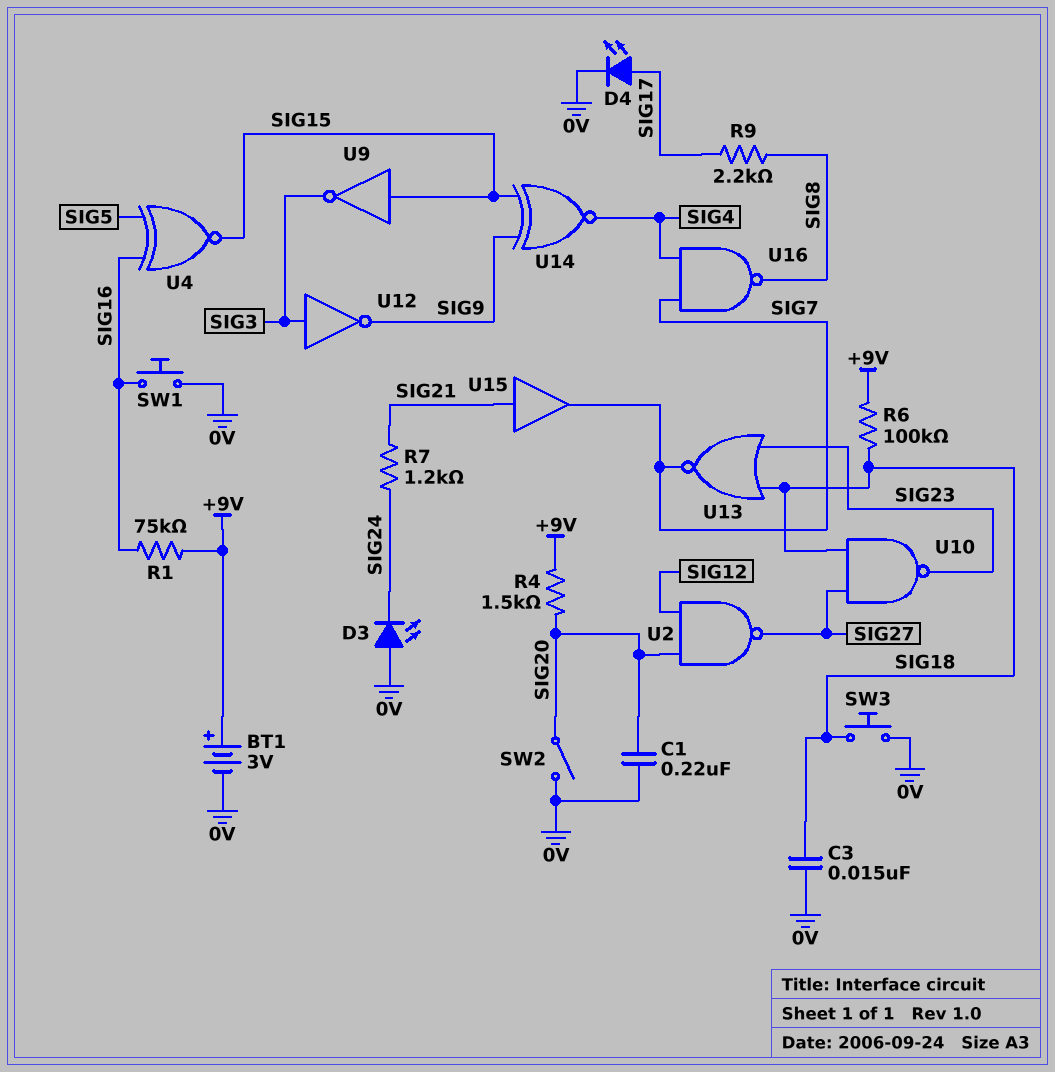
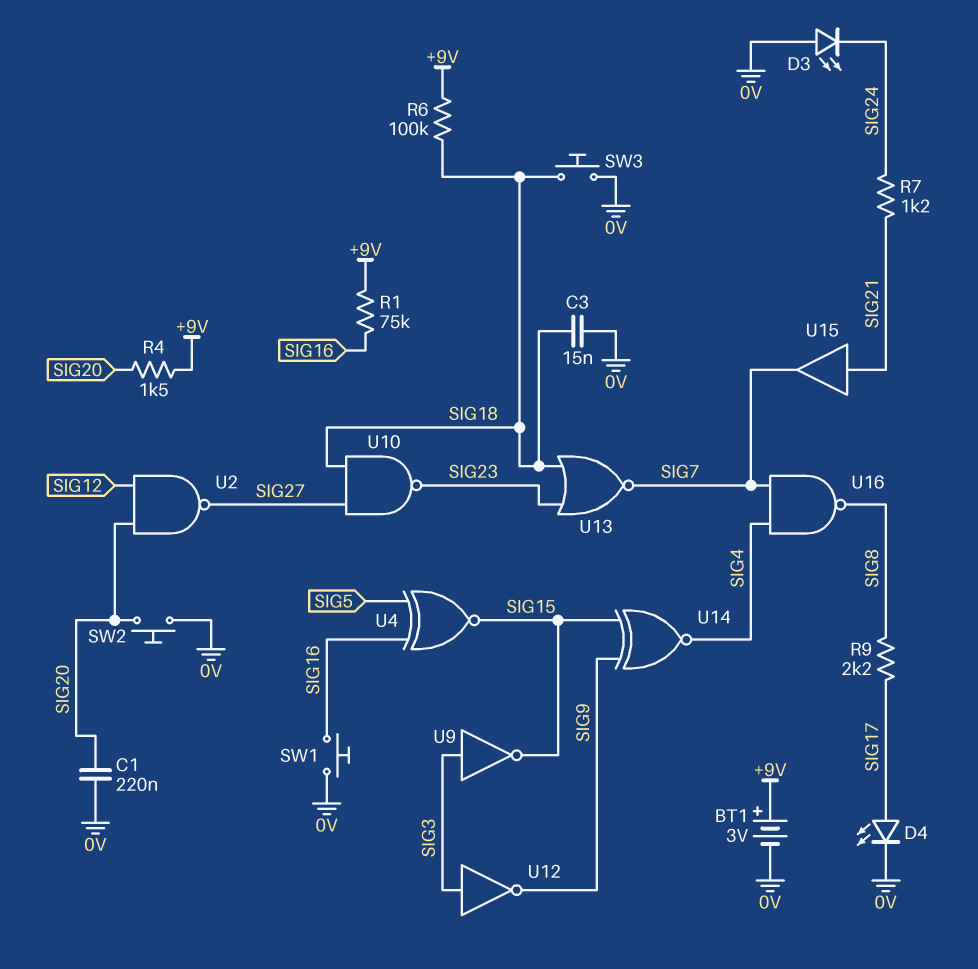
SW2: switch (0V, SIG20) -> button (0V, SIG20)
U9: NOT (in SIG15, out SIG3) -> NOT (in SIG3, out SIG15)

